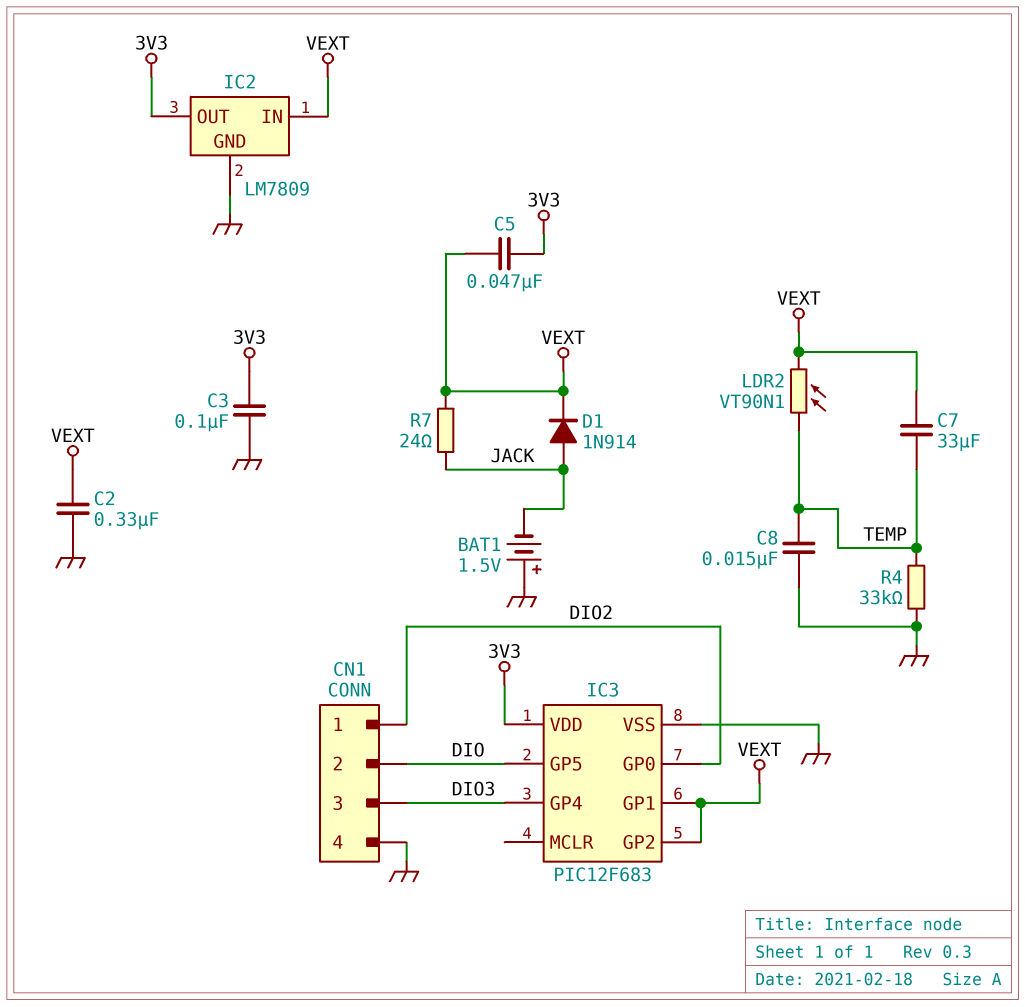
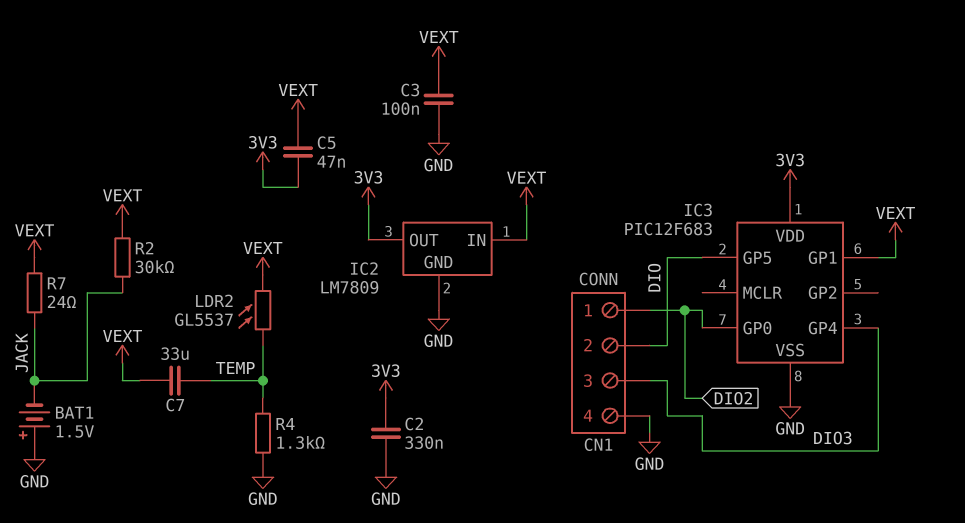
C2: 330nF (GND, VEXT) -> 330nF (3V3, GND)
C3: 100nF (3V3, GND) -> 100nF (GND, VEXT)
C8: 15nF (GND, TEMP) -> none
D1: diode 1N914 (A JACK, K VEXT) -> none
IC3 pin GP2: VEXT -> none
LDR2: VT90N1 (TEMP, VEXT) -> GL5537 (TEMP, VEXT)
R2: none -> 30k (JACK, VEXT)
R4: 33k (GND, TEMP) -> 1.3k (GND, TEMP)

